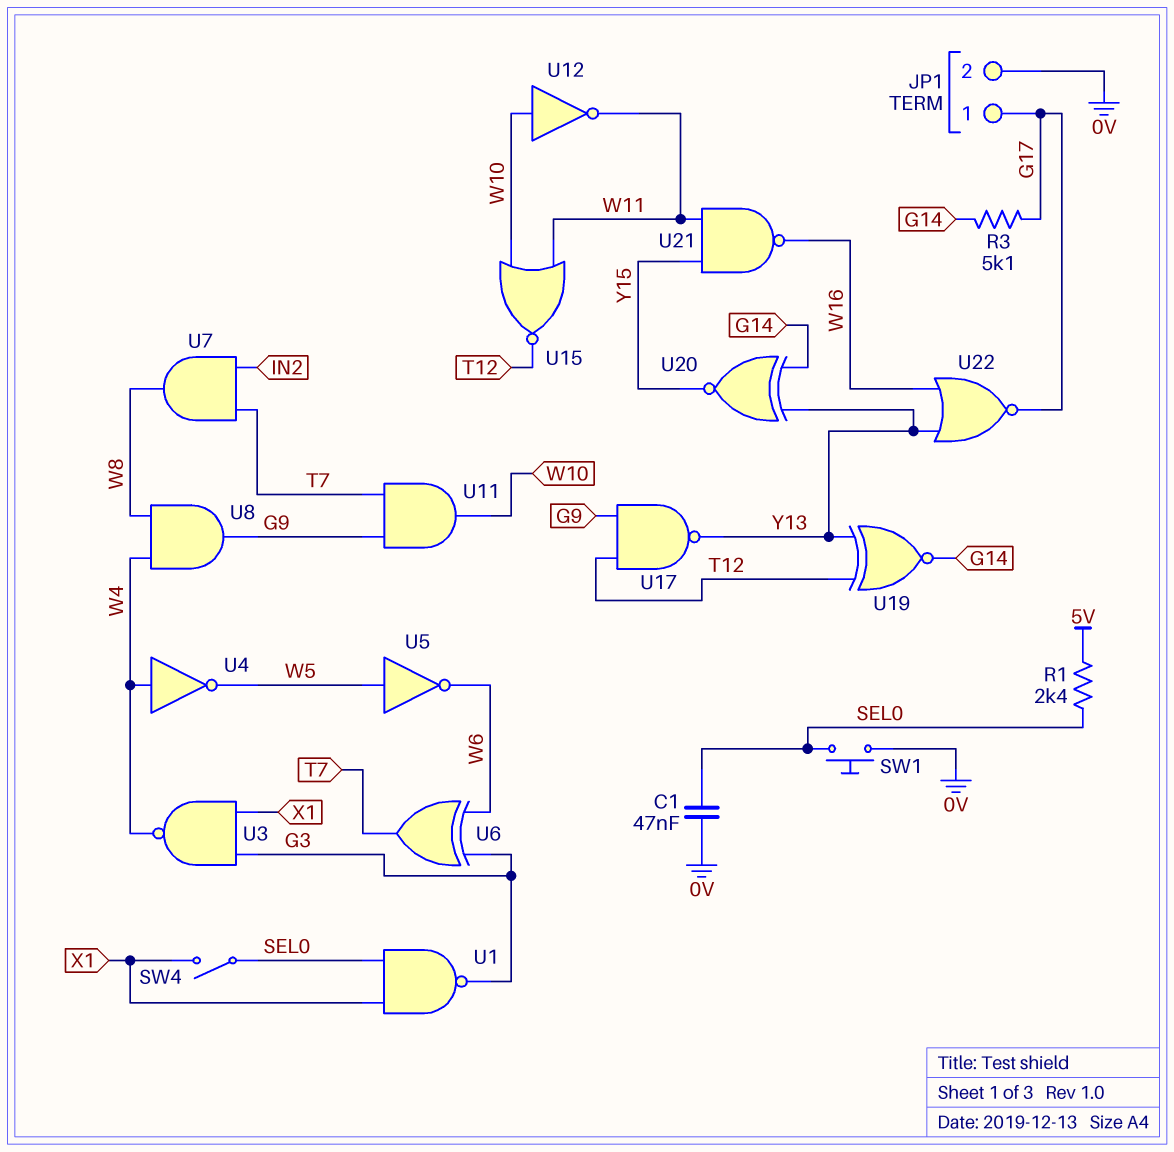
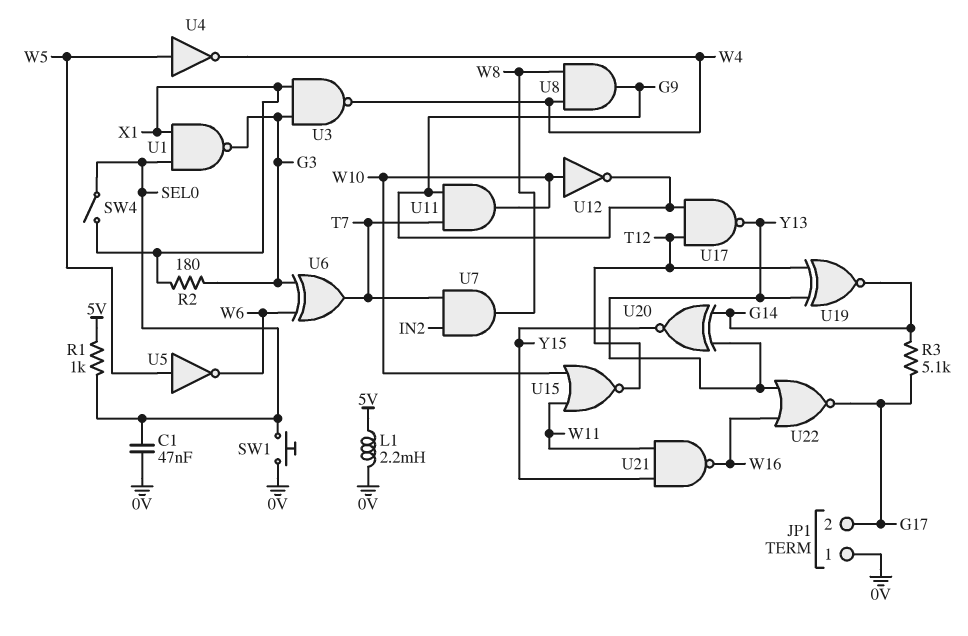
JP1 pin 1: G17 -> 0V
JP1 pin 2: 0V -> G17
L1: none -> 2.2mH (0V, 5V)
R1: 2.4k (5V, SEL0) -> 1k (5V, SEL0)
R2: none -> 180 (G3, X1)
U4: NOT (in W4, out W5) -> NOT (in W5, out W4)
U12: NOT (in W10, out W11) -> NOT (in W10, out G9)

